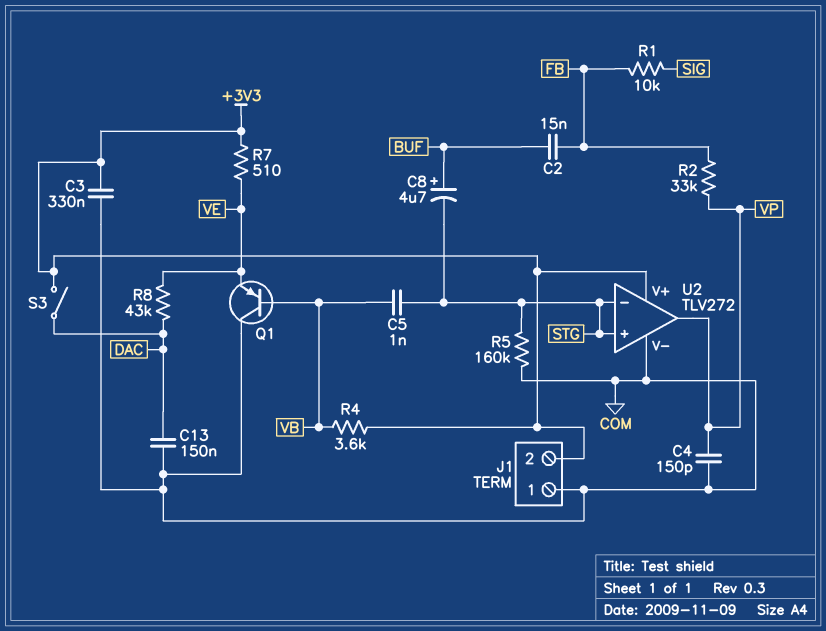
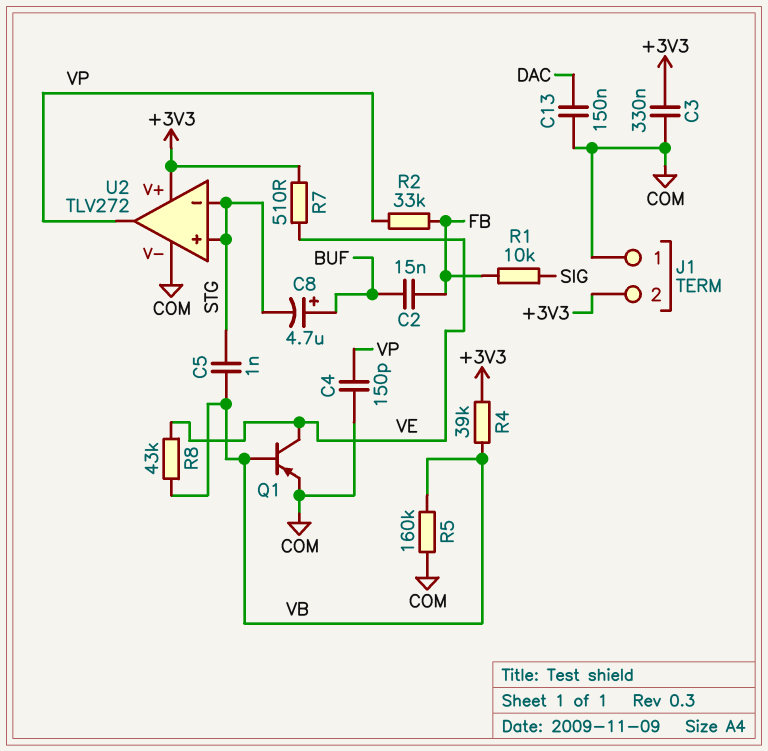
Q1: PNP (B VB, C COM, E VE) -> PNP (B VB, C VE, E COM)
R4: 3.6k (+3V3, VB) -> 39k (+3V3, VB)
R5: 160k (COM, STG) -> 160k (COM, VB)
R8: 43k (DAC, VE) -> 43k (VB, VE)
S3: switch (+3V3, DAC) -> none

